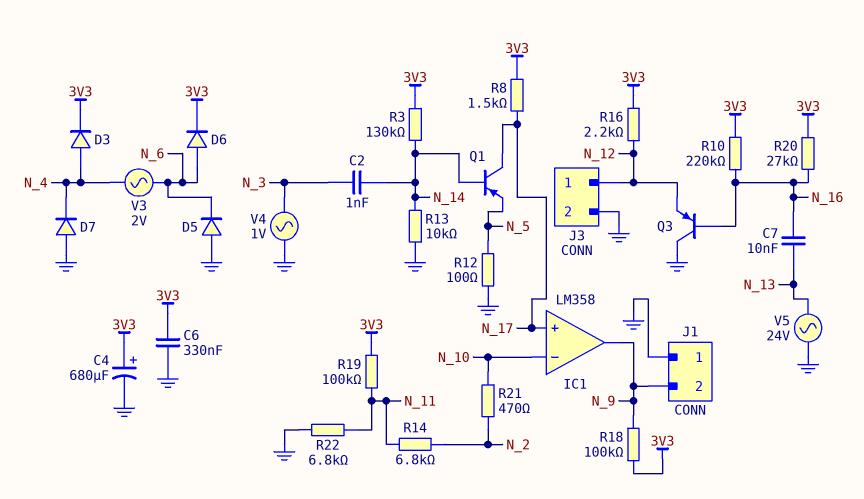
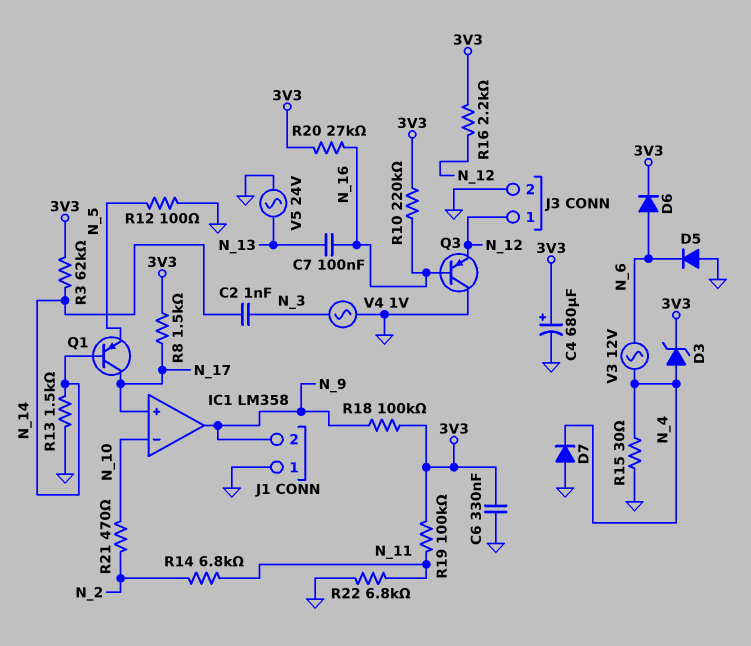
C7: 10nF (N_13, N_16) -> 100nF (N_13, N_16)
D3: diode (A N_4, K 3V3) -> zener (A N_4, K 3V3)
R3: 130k (3V3, N_14) -> 62k (3V3, N_14)
R13: 10k (GND, N_14) -> 1.5k (GND, N_14)
R15: none -> 30 (GND, N_4)
V3: AC 2V (N_4, N_6) -> AC 12V (N_4, N_6)

